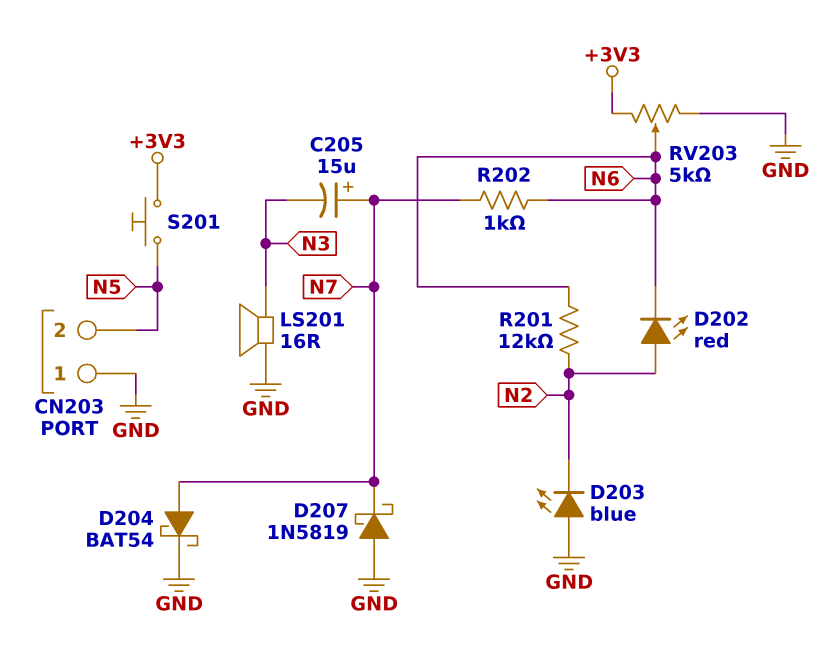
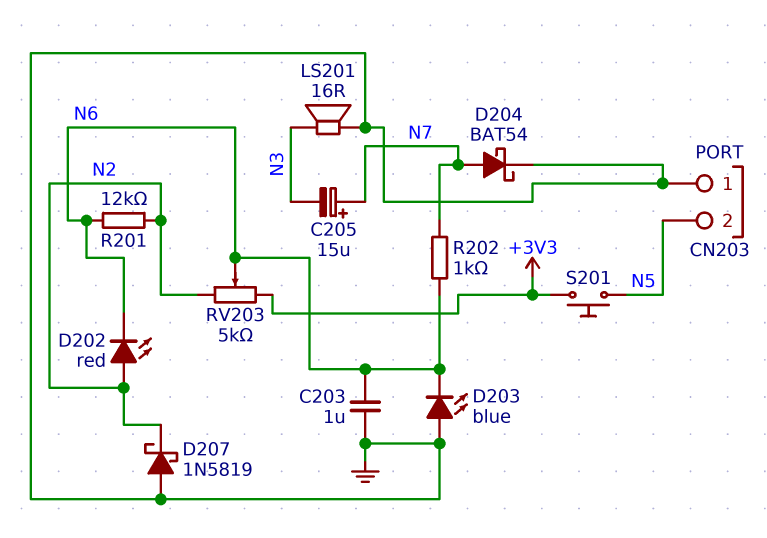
C203: none -> 1uF (GND, N6)
D203: LED blue (A GND, K N2) -> LED blue (A GND, K N6)
D207: schottky 1N5819 (A GND, K N7) -> schottky 1N5819 (A GND, K N2)
RV203: 5k (+3V3, GND, wiper N6) -> 5k (+3V3, N2, wiper N6)

